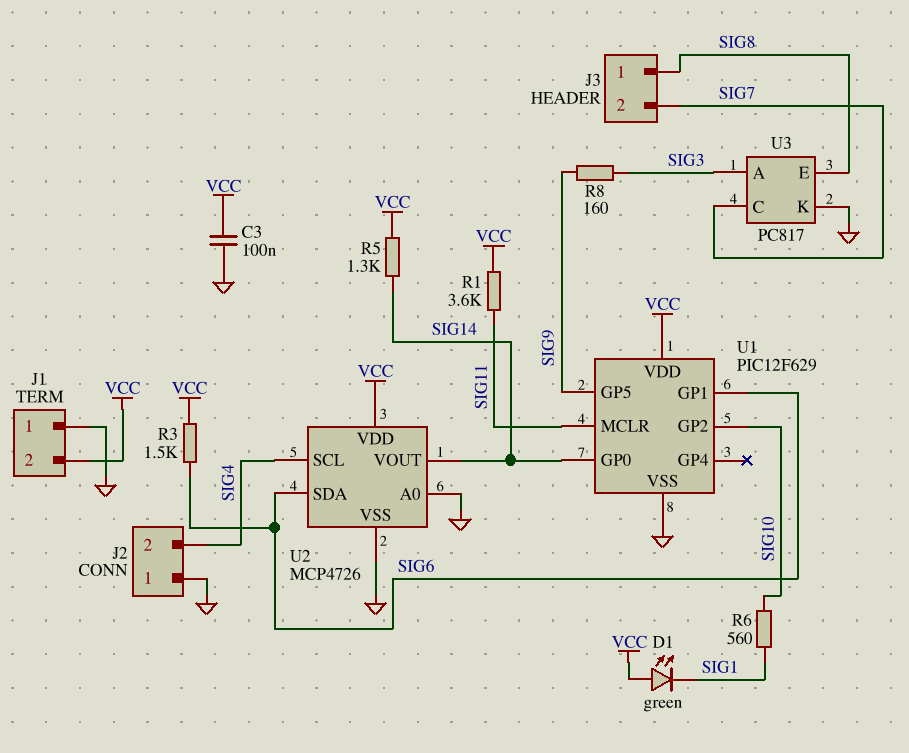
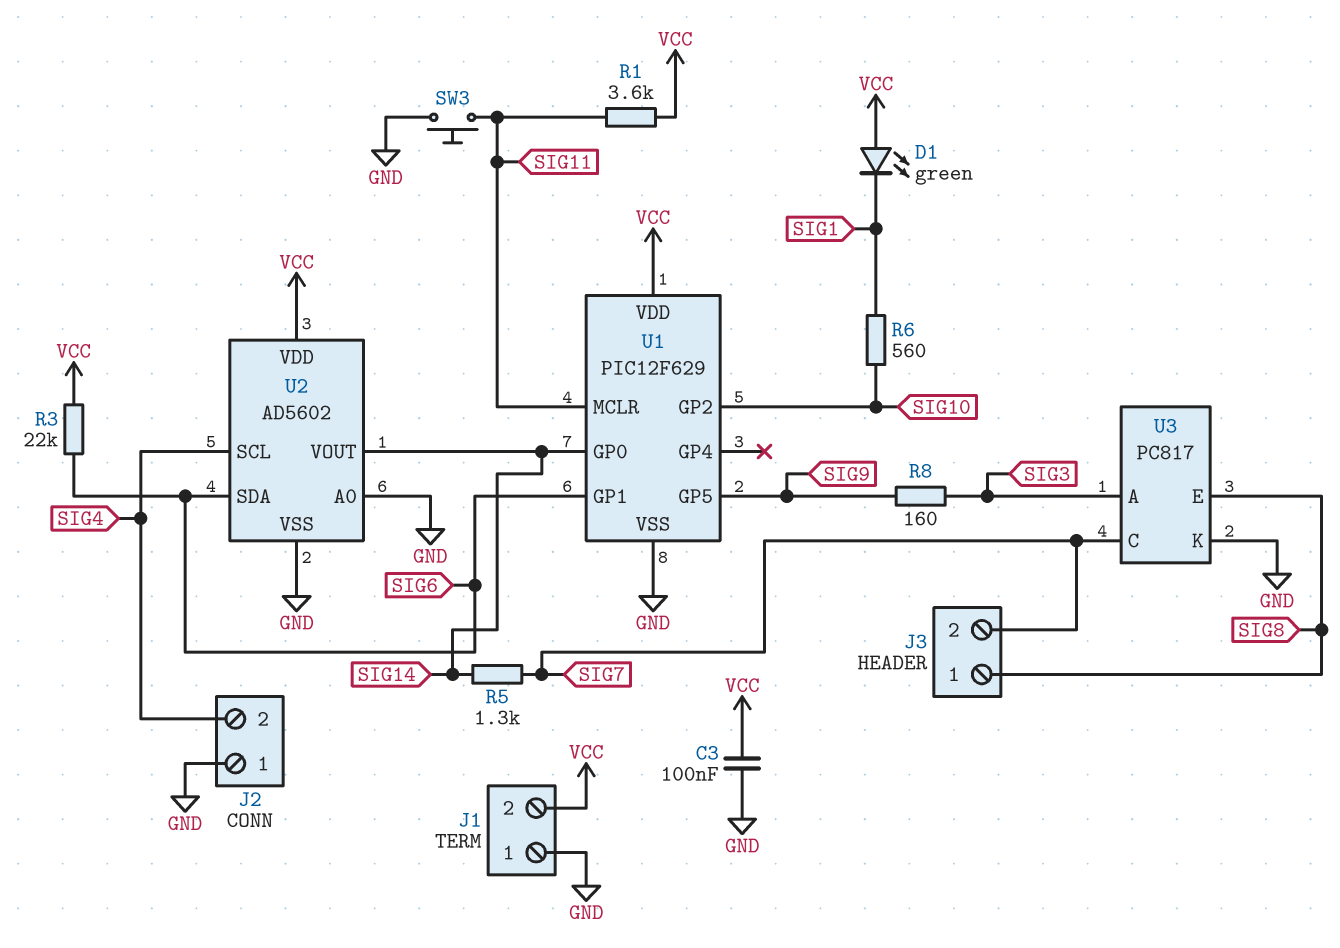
R3: 1.5k (SIG6, VCC) -> 22k (SIG6, VCC)
R5: 1.3k (SIG14, VCC) -> 1.3k (SIG7, SIG14)
SW3: none -> button (GND, SIG11)
U2: MCP4726 -> AD5602

